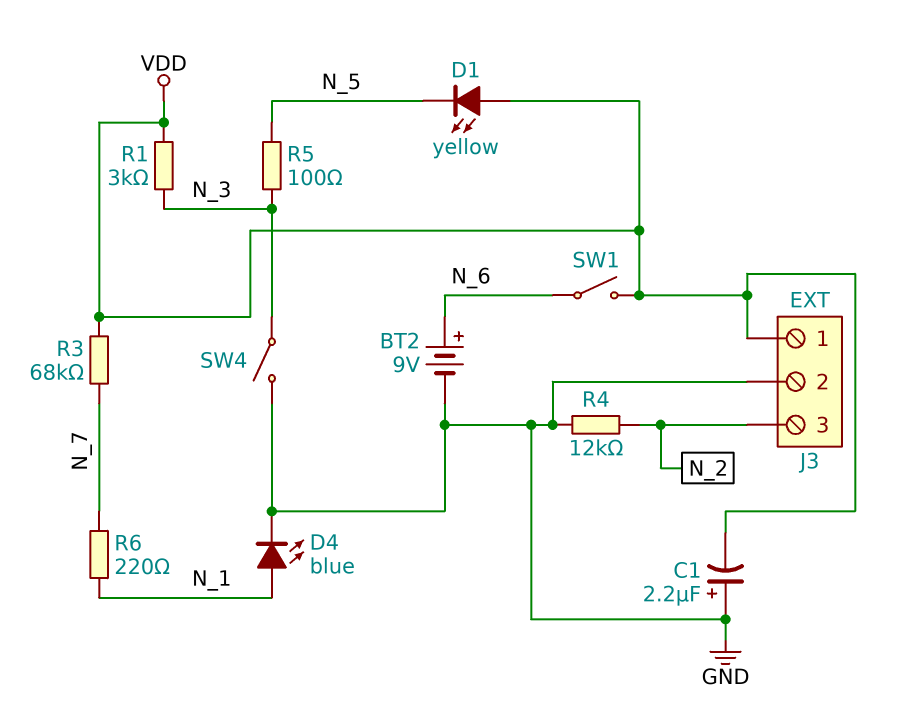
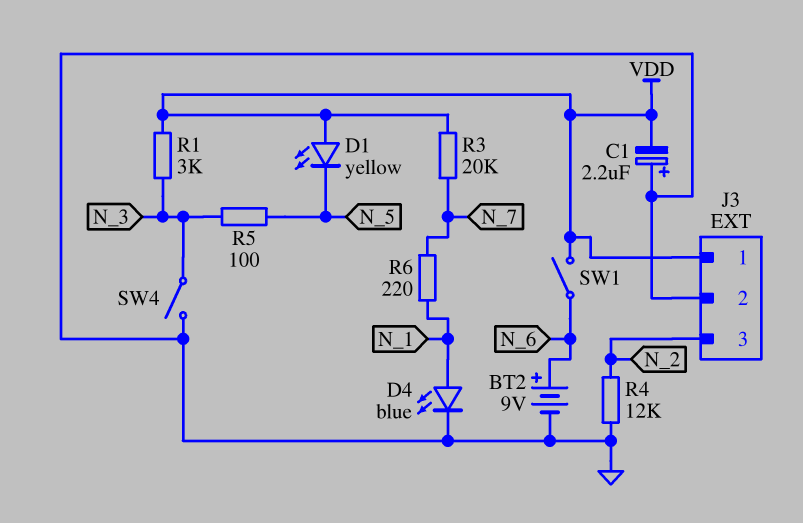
R3: 68k (N_7, VDD) -> 20k (N_7, VDD)

